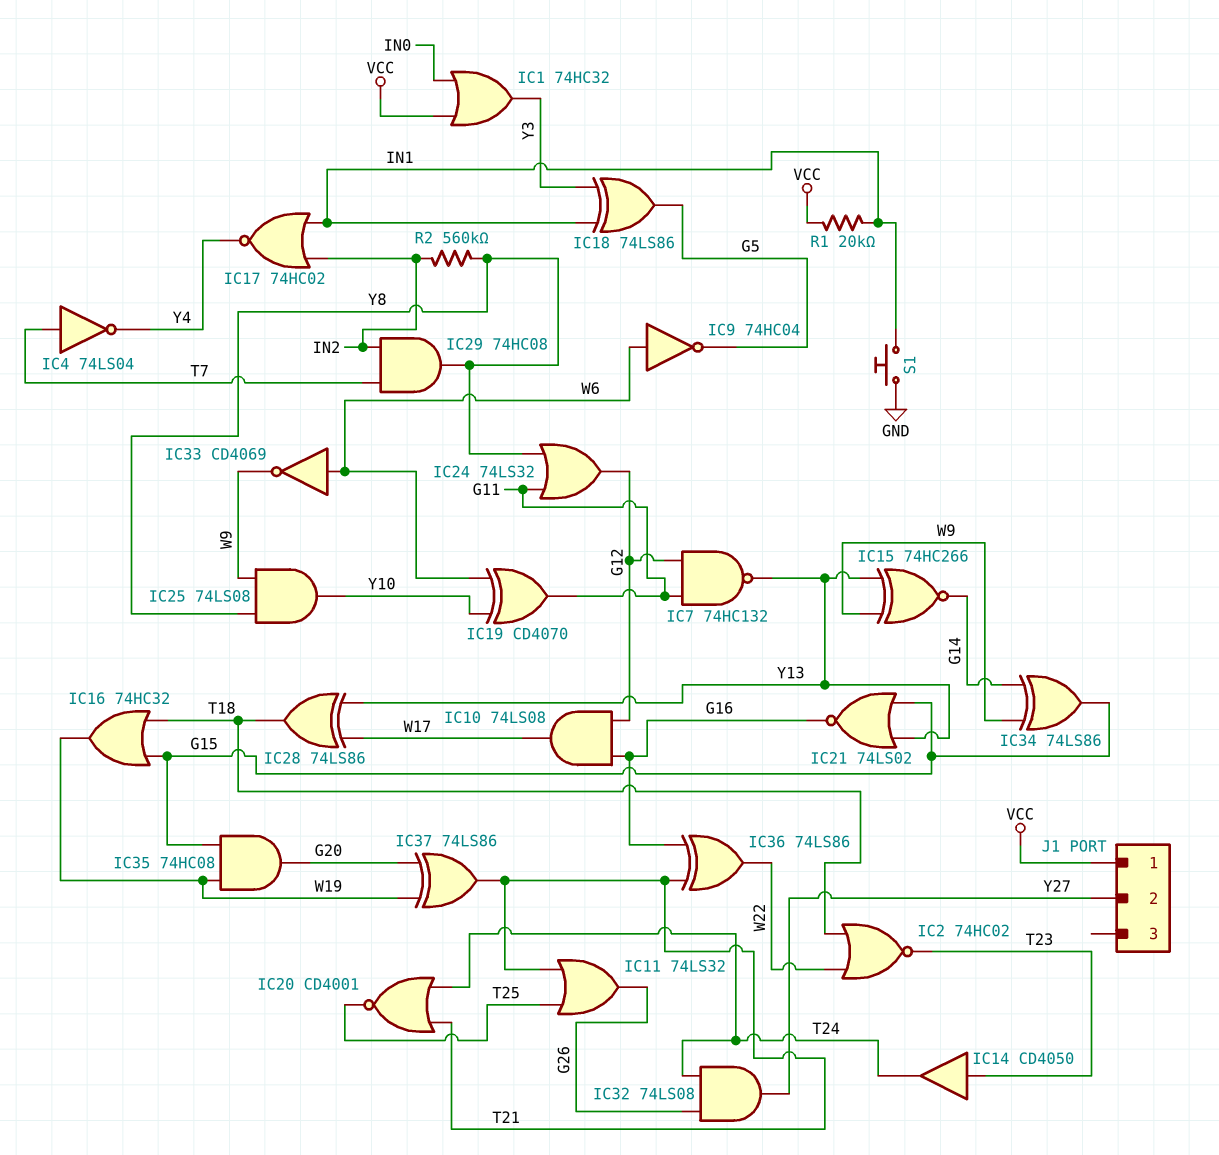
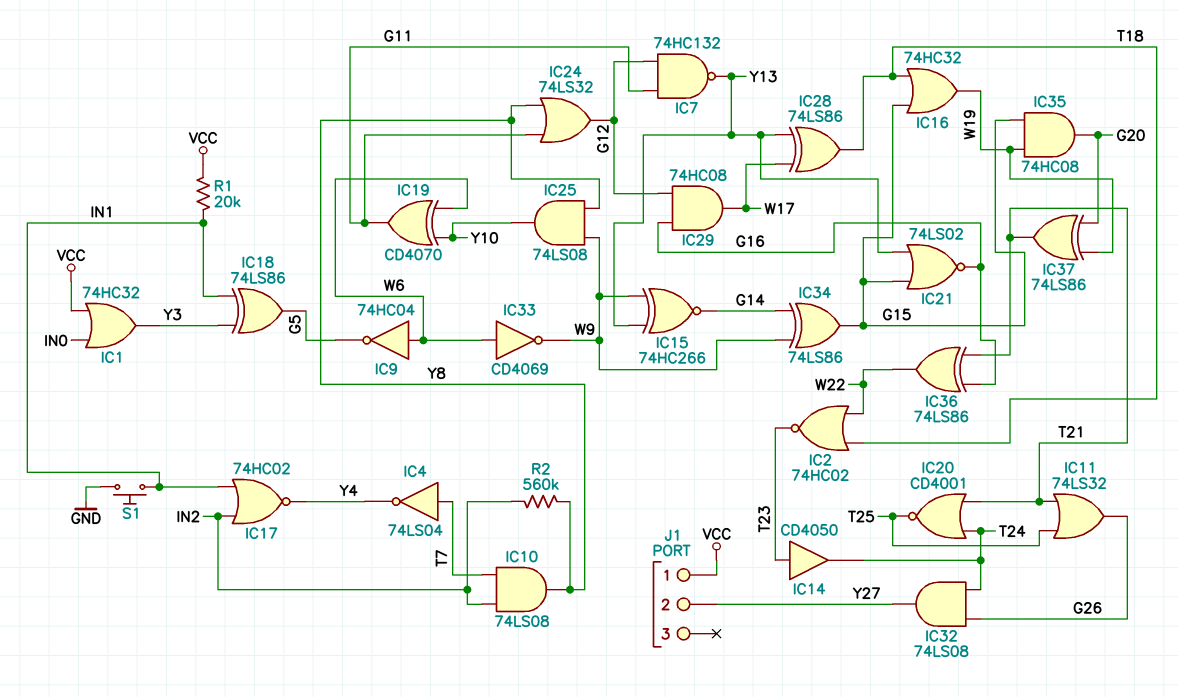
IC10: AND 74LS08 (in G12, in G16, out W17) -> AND 74LS08 (in IN2, in T7, out Y8)
IC29: AND 74HC08 (in IN2, in T7, out Y8) -> AND 74HC08 (in G12, in G16, out W17)

